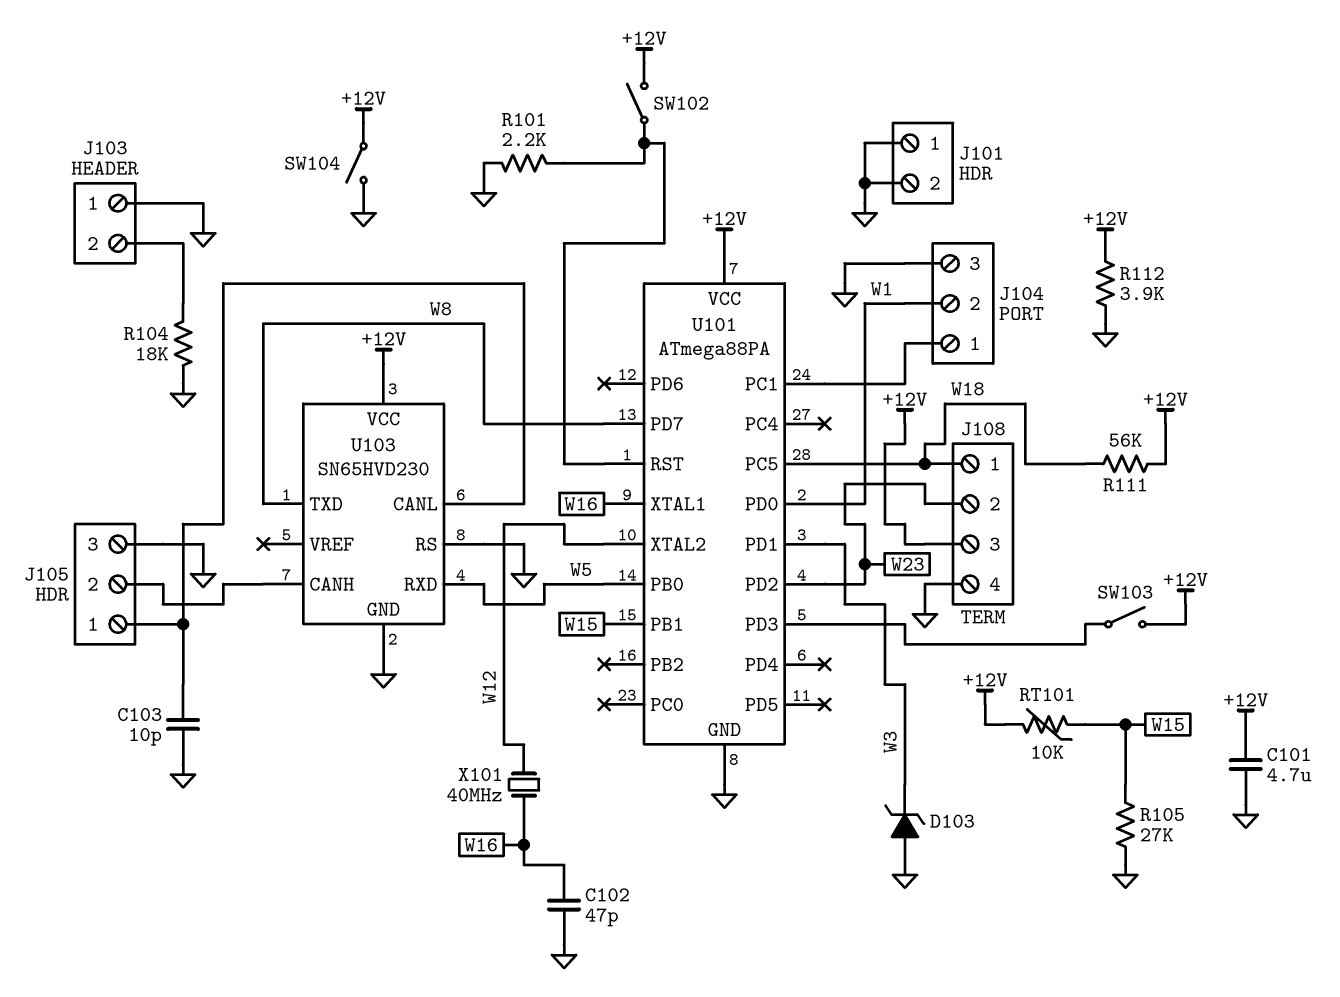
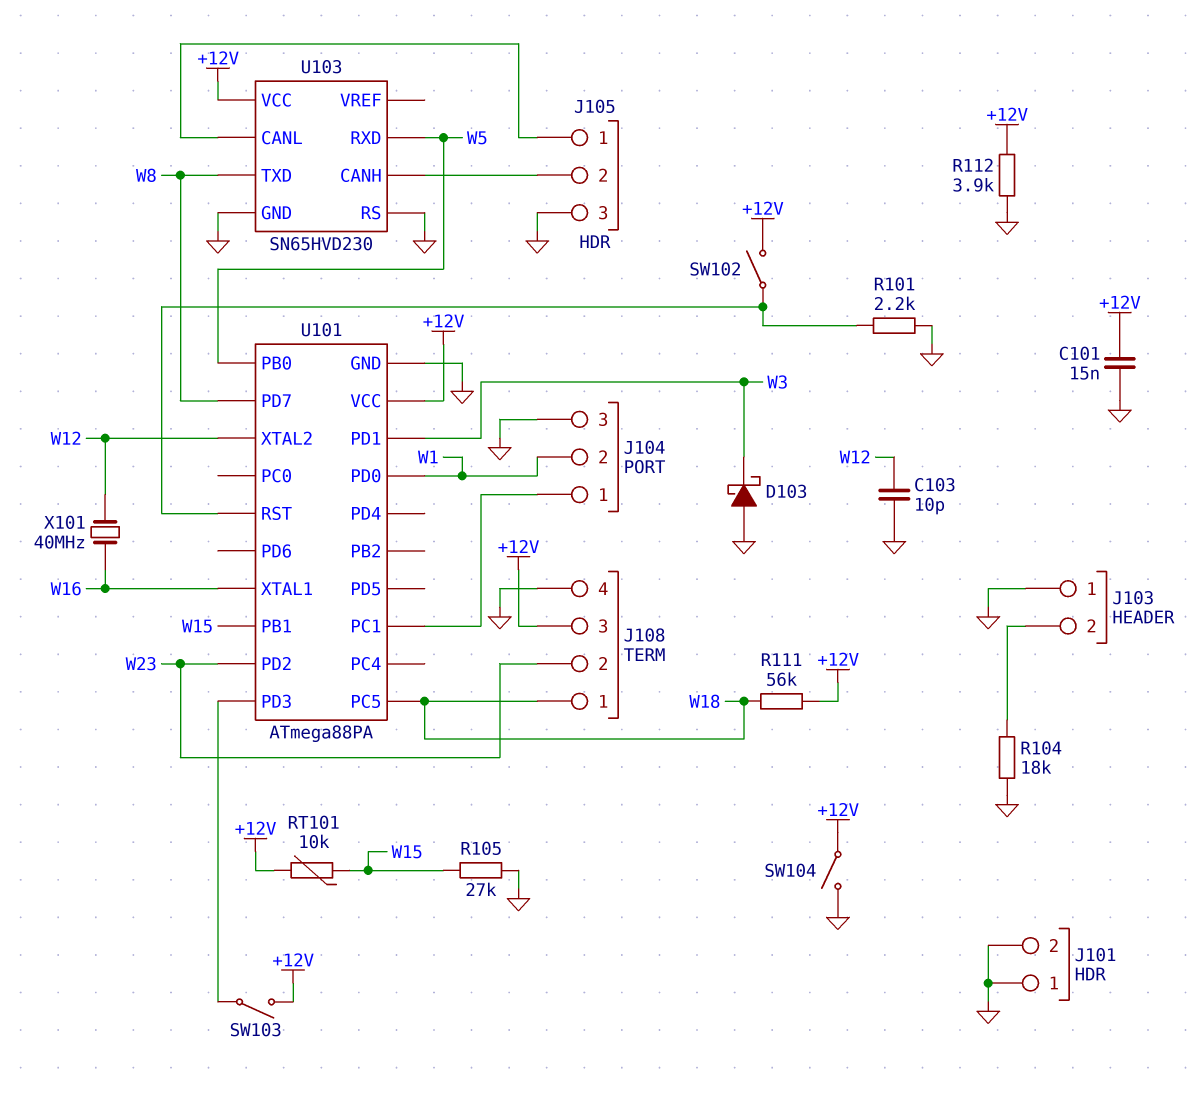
C101: 4.7uF (+12V, GND) -> 15nF (+12V, GND)
C102: 47pF (GND, W16) -> none
C103: 10pF (GND, J105/1) -> 10pF (GND, W12)
D103: zener (A GND, K W3) -> schottky (A GND, K W3)

